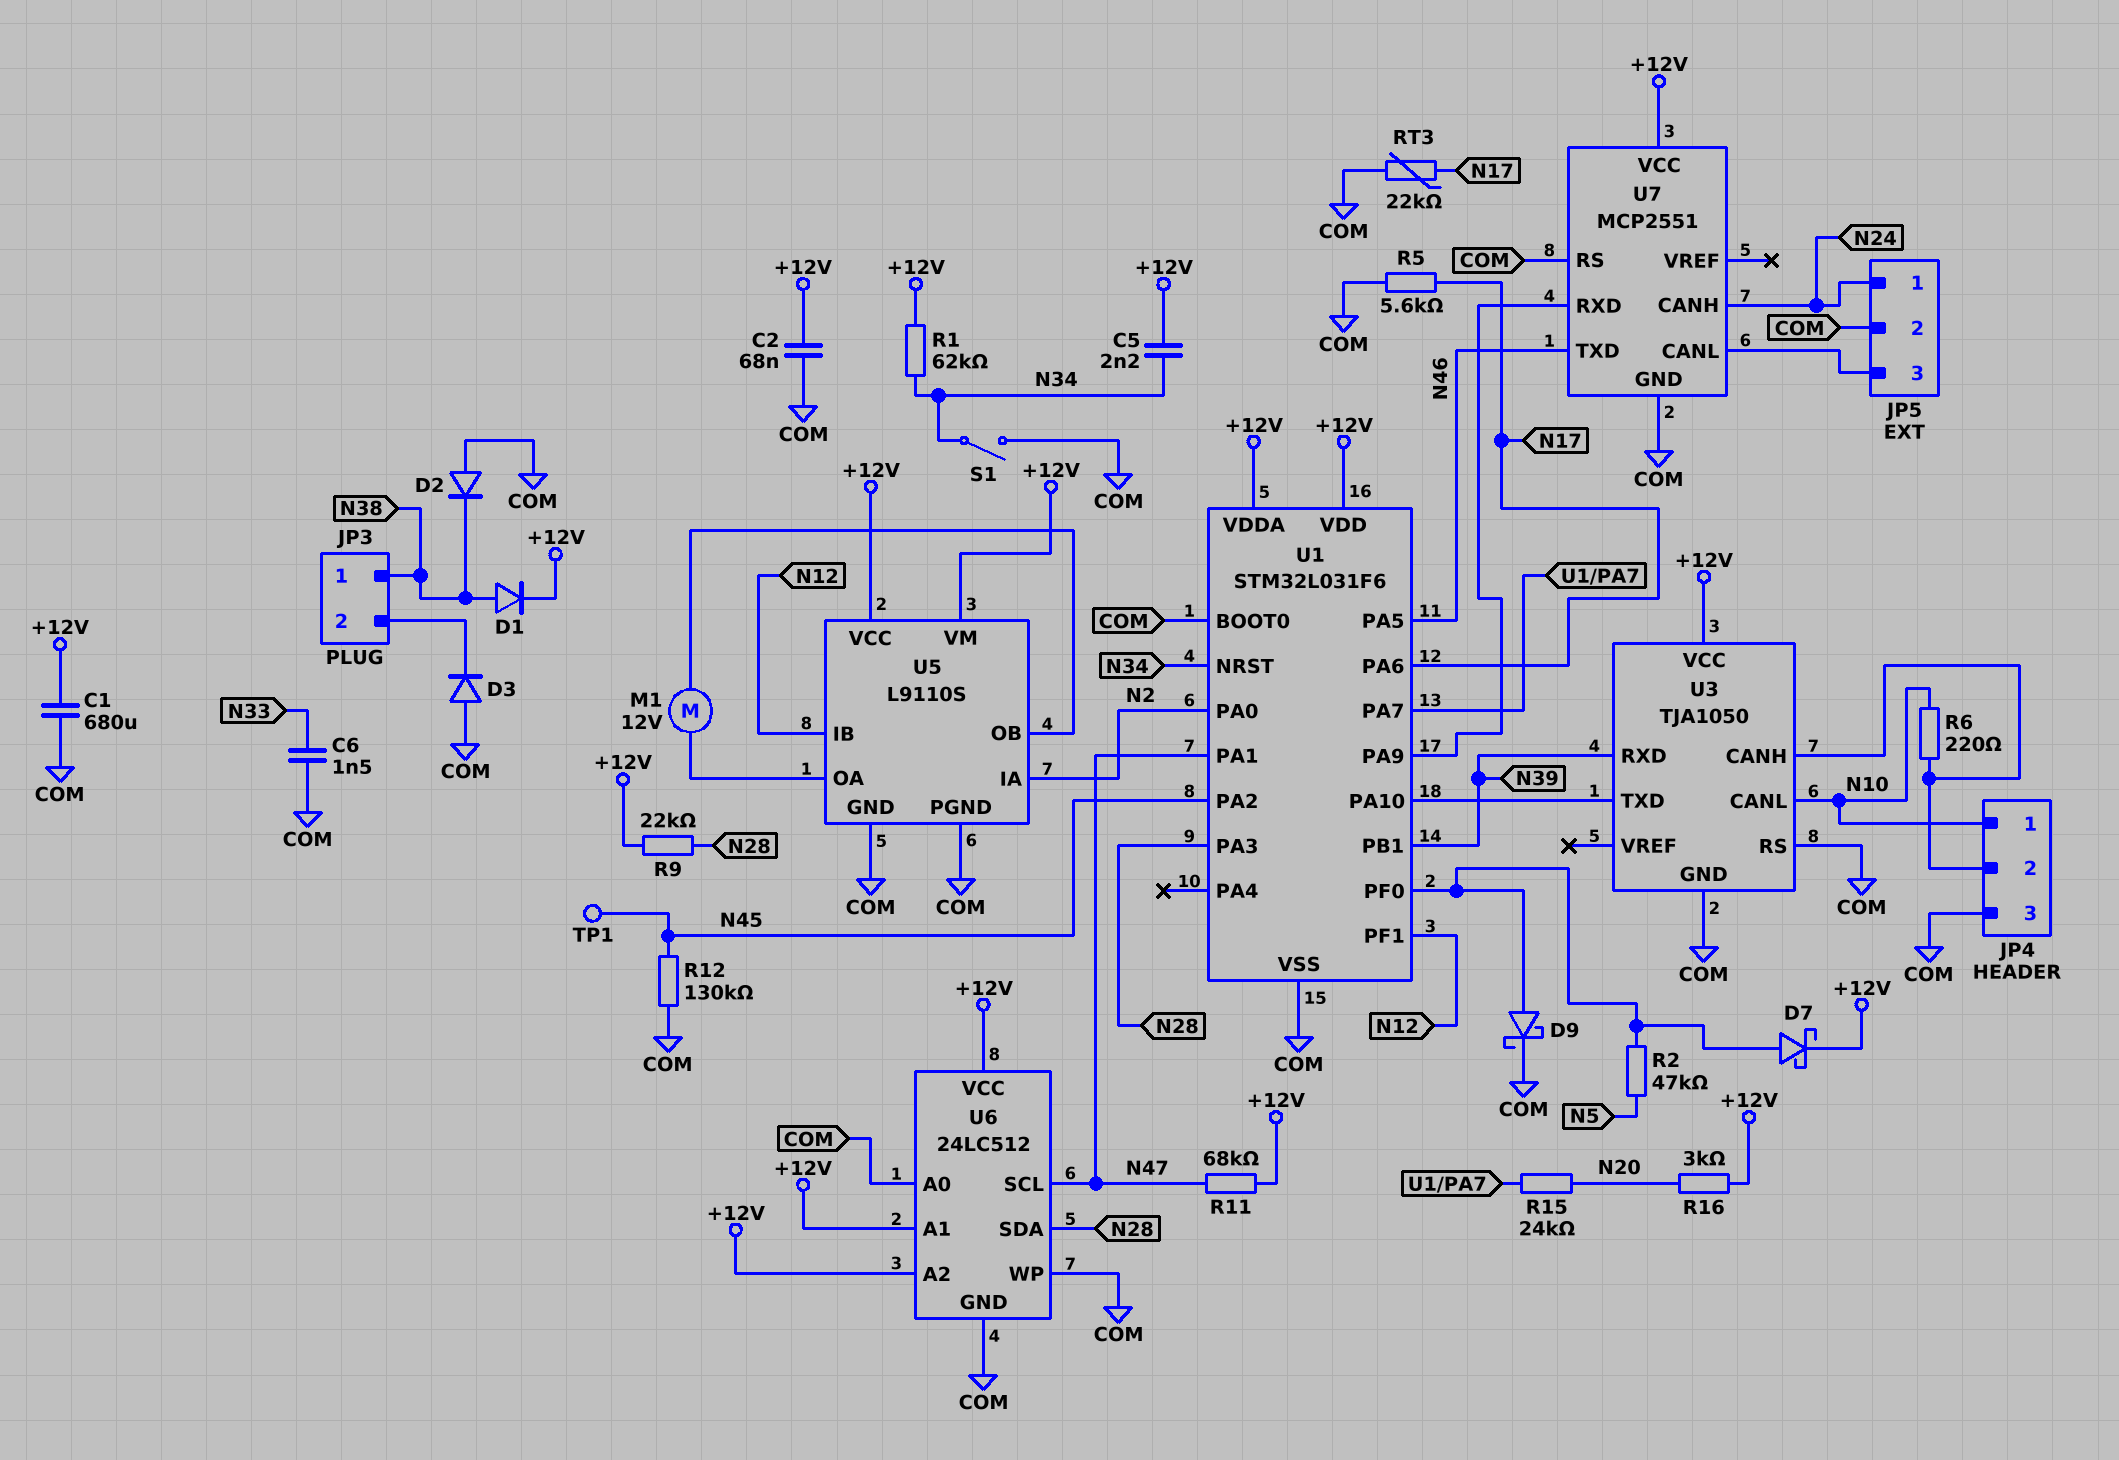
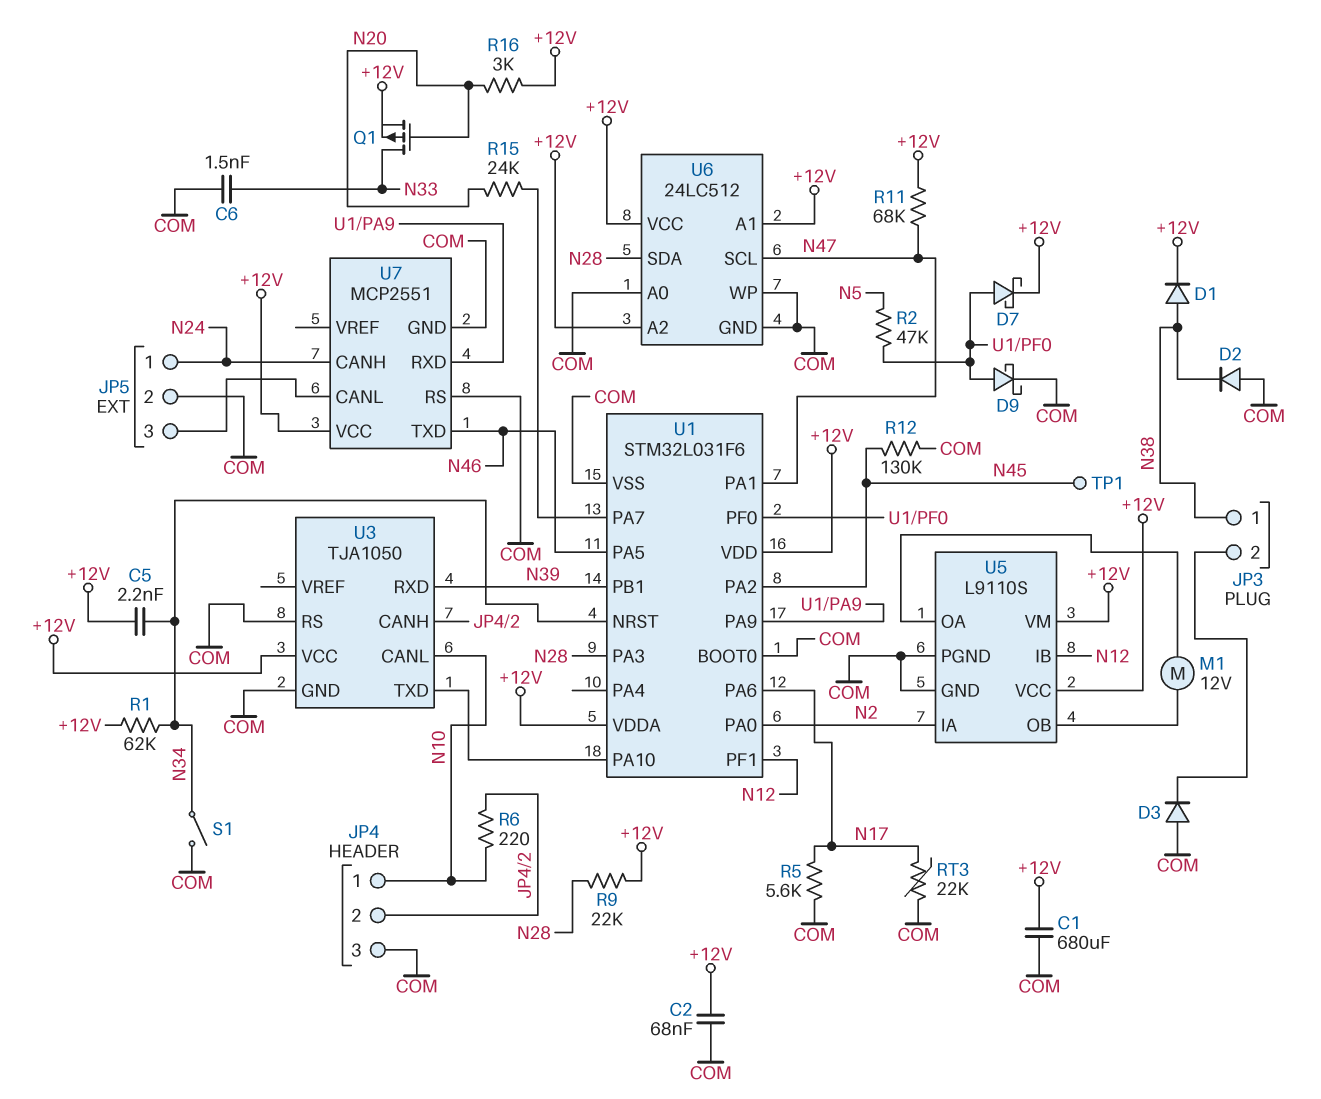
Q1: none -> PMOS (G N20, D N33, S +12V)

